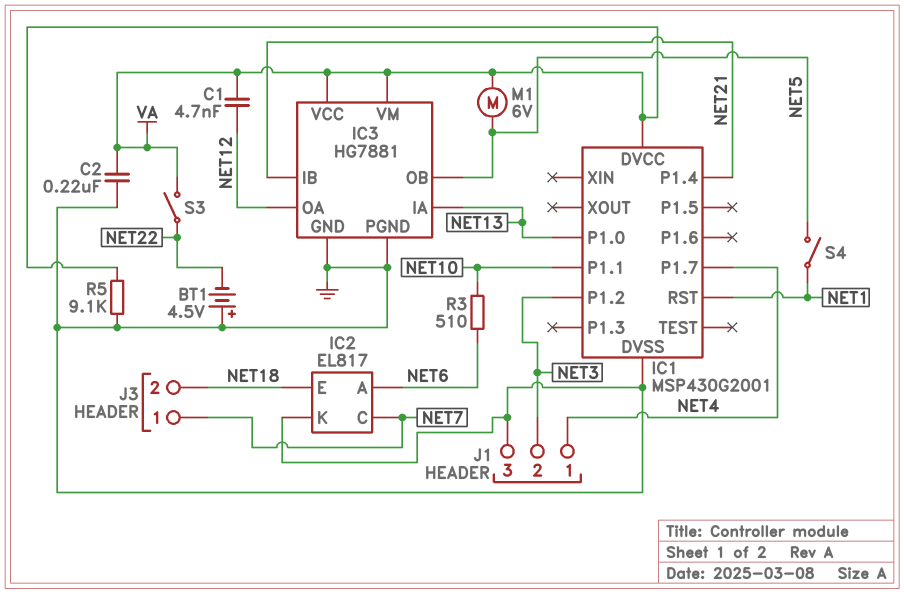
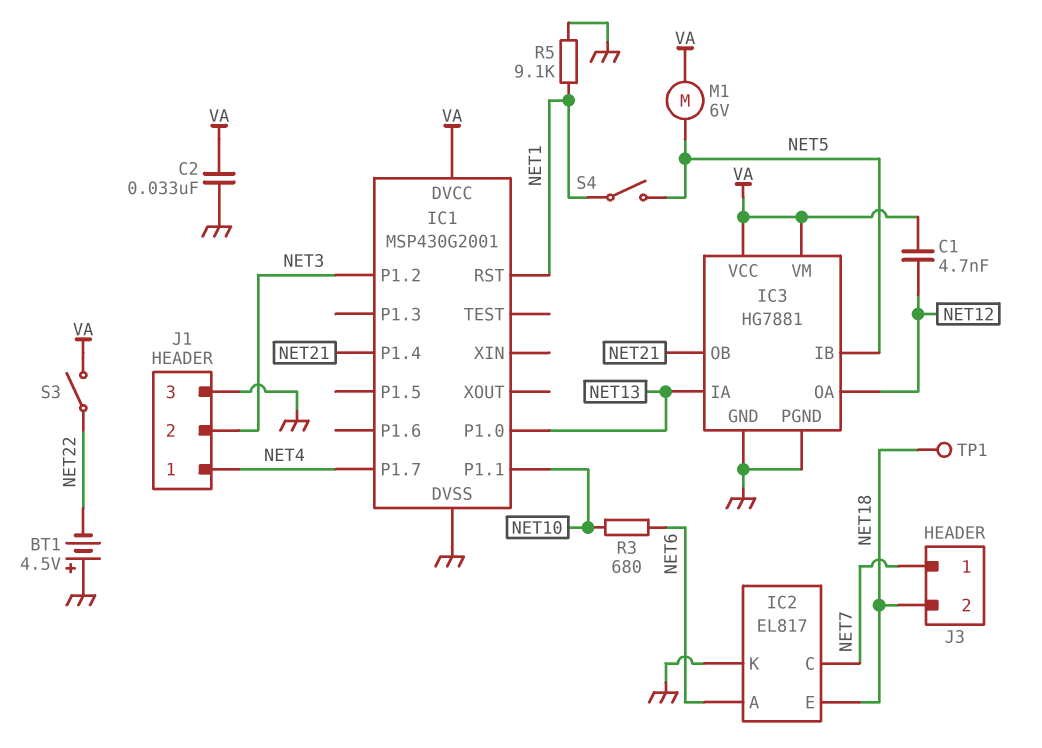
C2: 220nF (GND, VA) -> 33nF (GND, VA)
IC3 pin IB: NET21 -> NET5
IC3 pin OB: NET5 -> NET21
R3: 510 (NET6, NET10) -> 680 (NET6, NET10)
R5: 9.1k (GND, VA) -> 9.1k (GND, NET1)
TP1: none -> test point (NET18)

